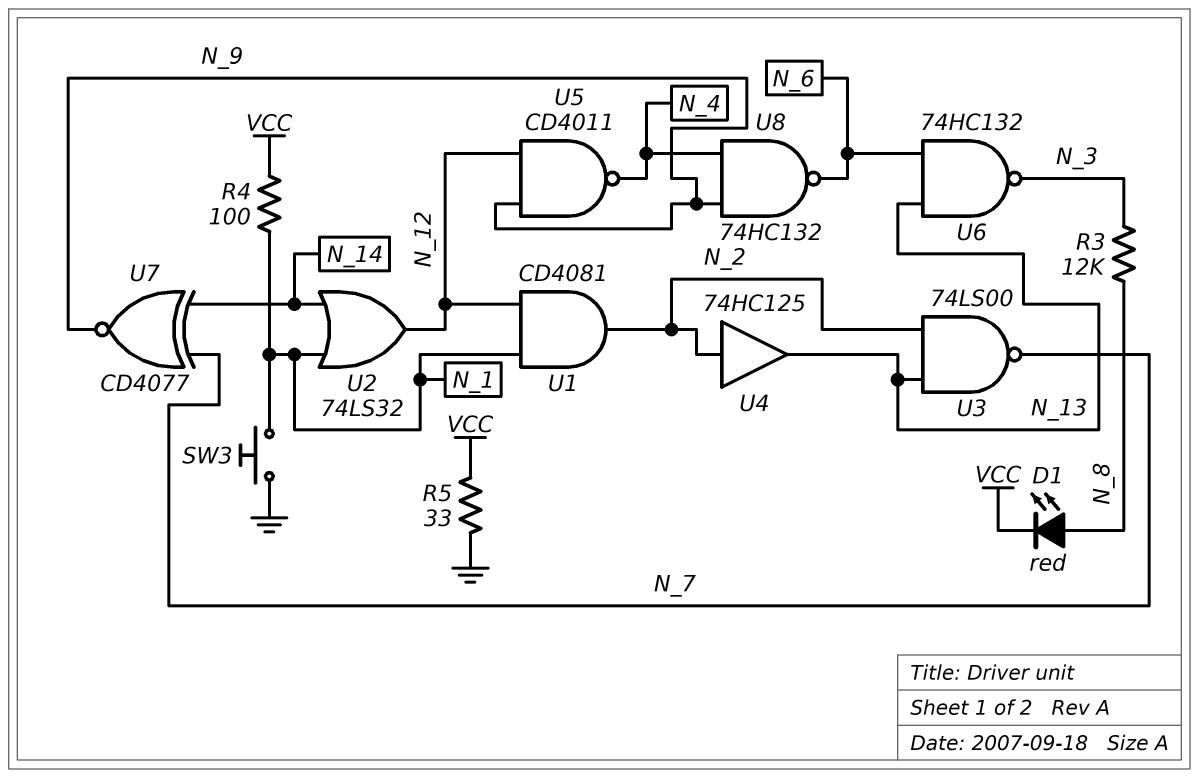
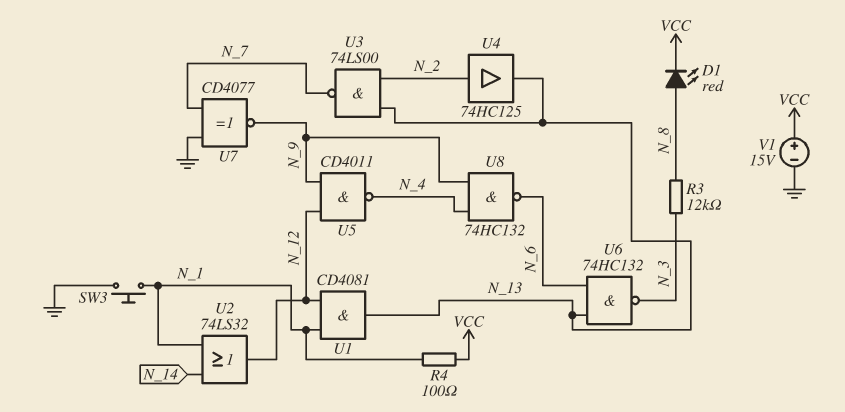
R5: 33 (GND, VCC) -> none
U1: AND CD4081 (in N_1, in N_12, out N_2) -> AND CD4081 (in N_1, in N_12, out N_13)
U7: XNOR CD4077 (in N_7, in N_14, out N_9) -> XNOR CD4077 (in GND, in N_7, out N_9)
V1: none -> 15V (plus VCC, minus GND)

